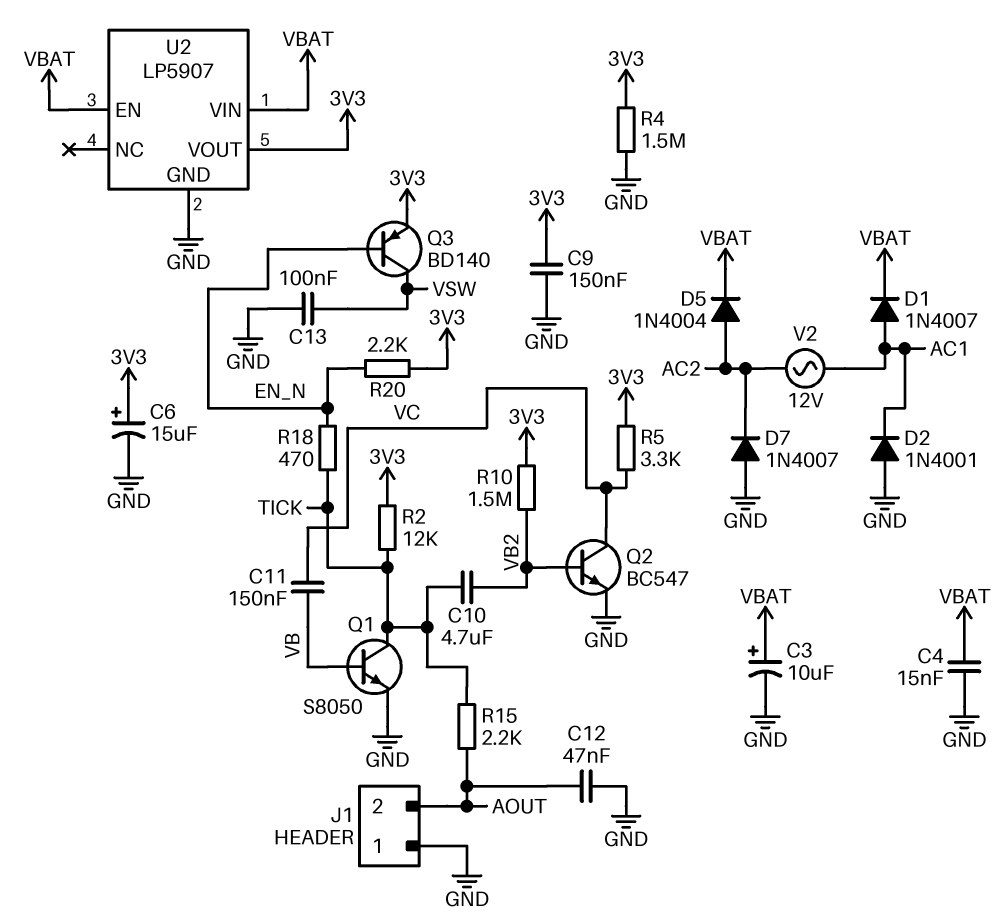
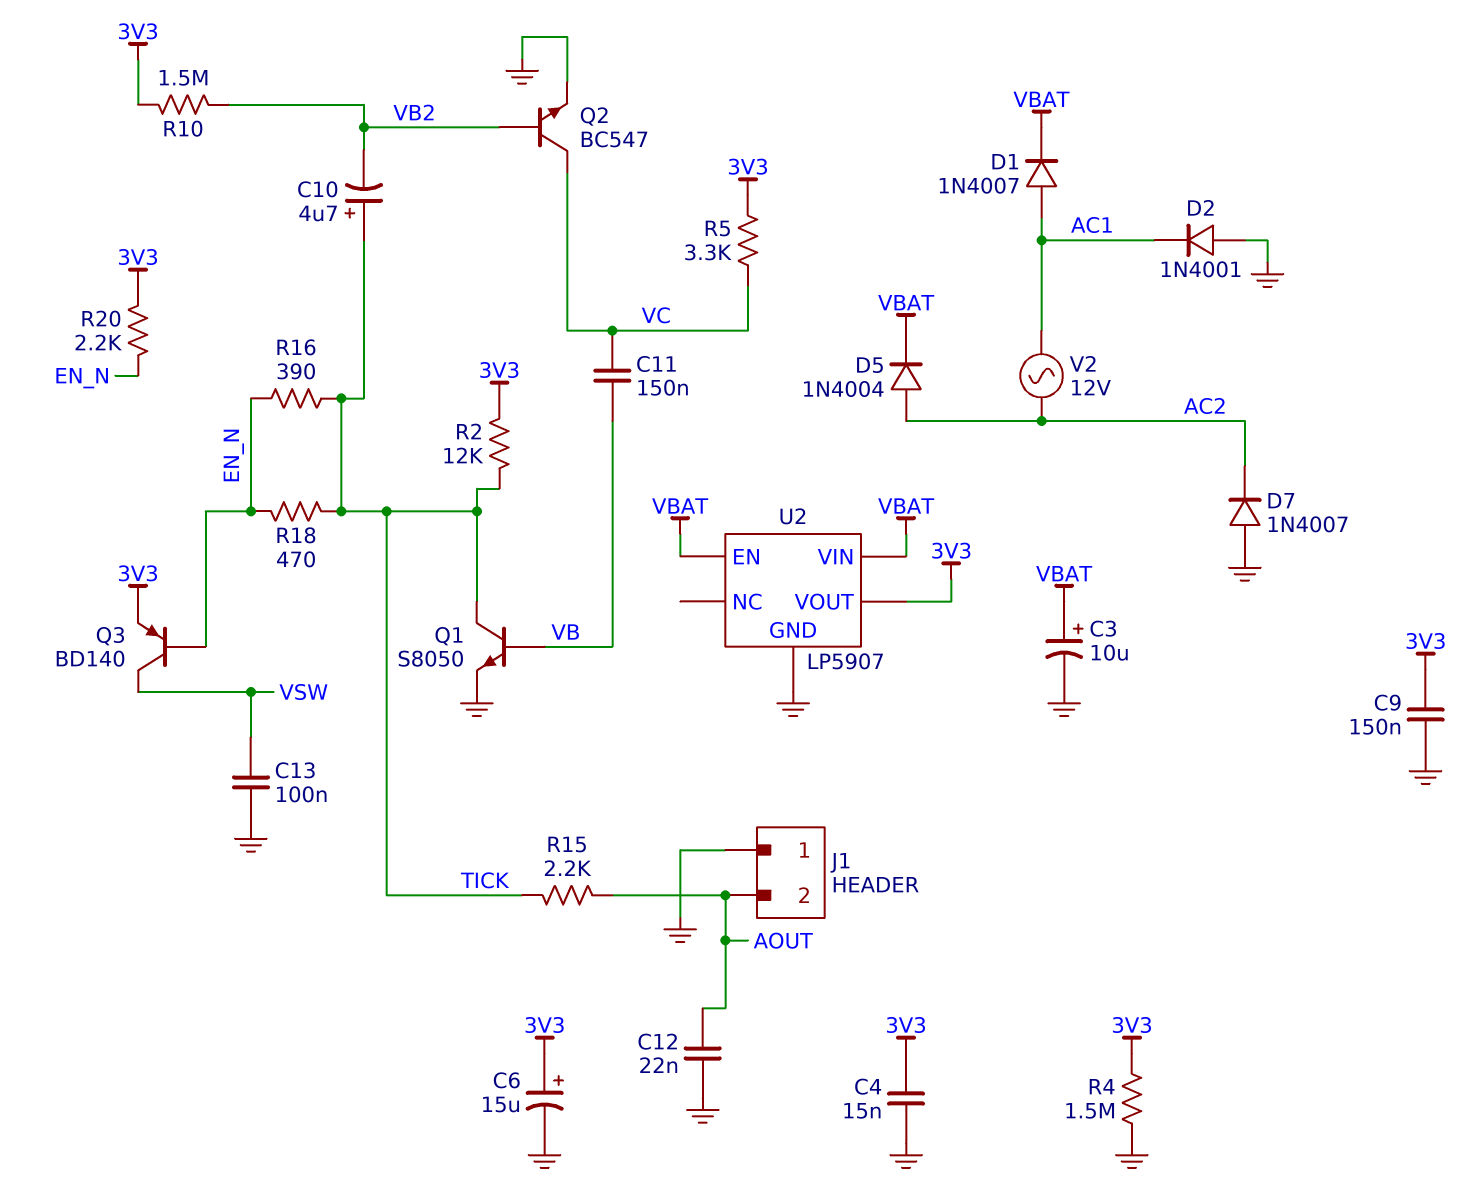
C4: 15nF (GND, VBAT) -> 15nF (3V3, GND)
C10: 4.7uF (TICK, VB2) -> 4.7uF (plus TICK, minus VB2)
C12: 47nF (AOUT, GND) -> 22nF (AOUT, GND)
R16: none -> 390 (EN_N, TICK)

